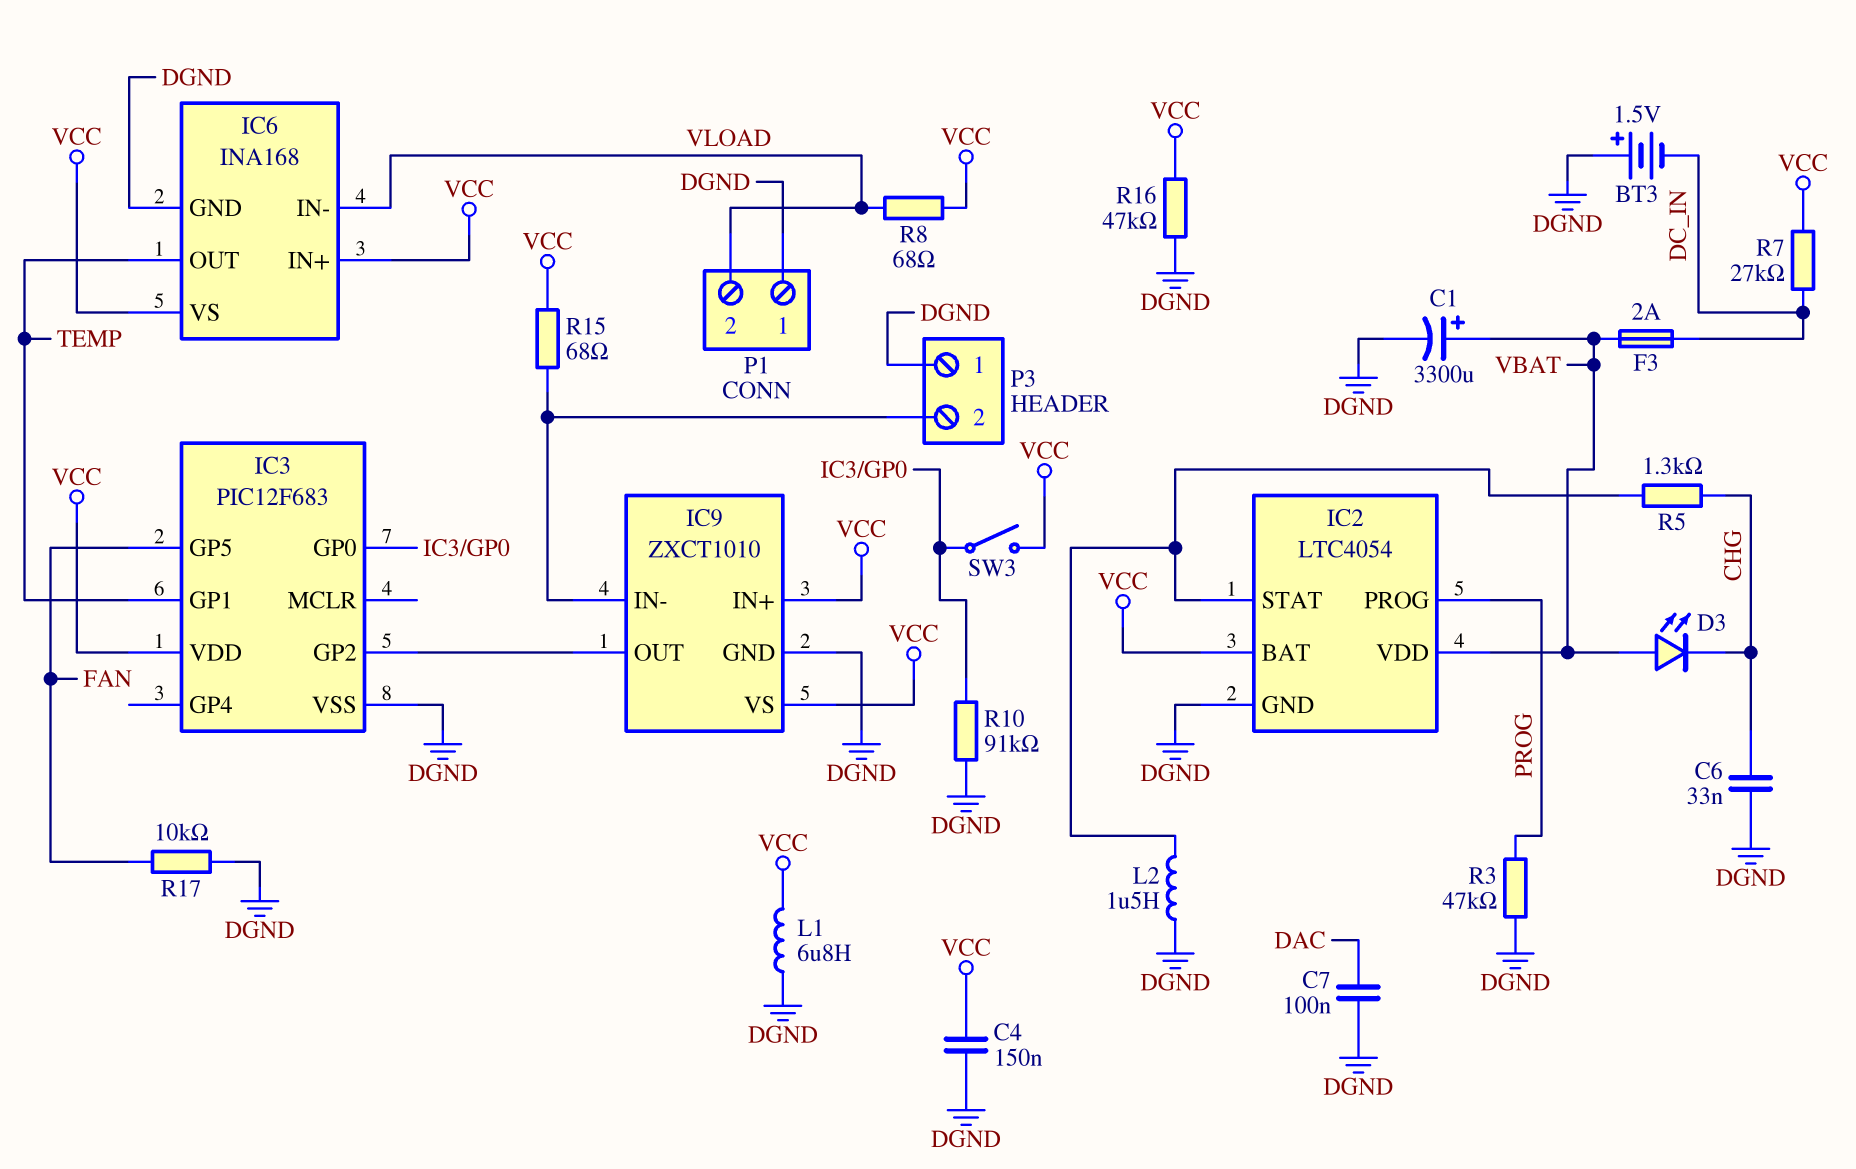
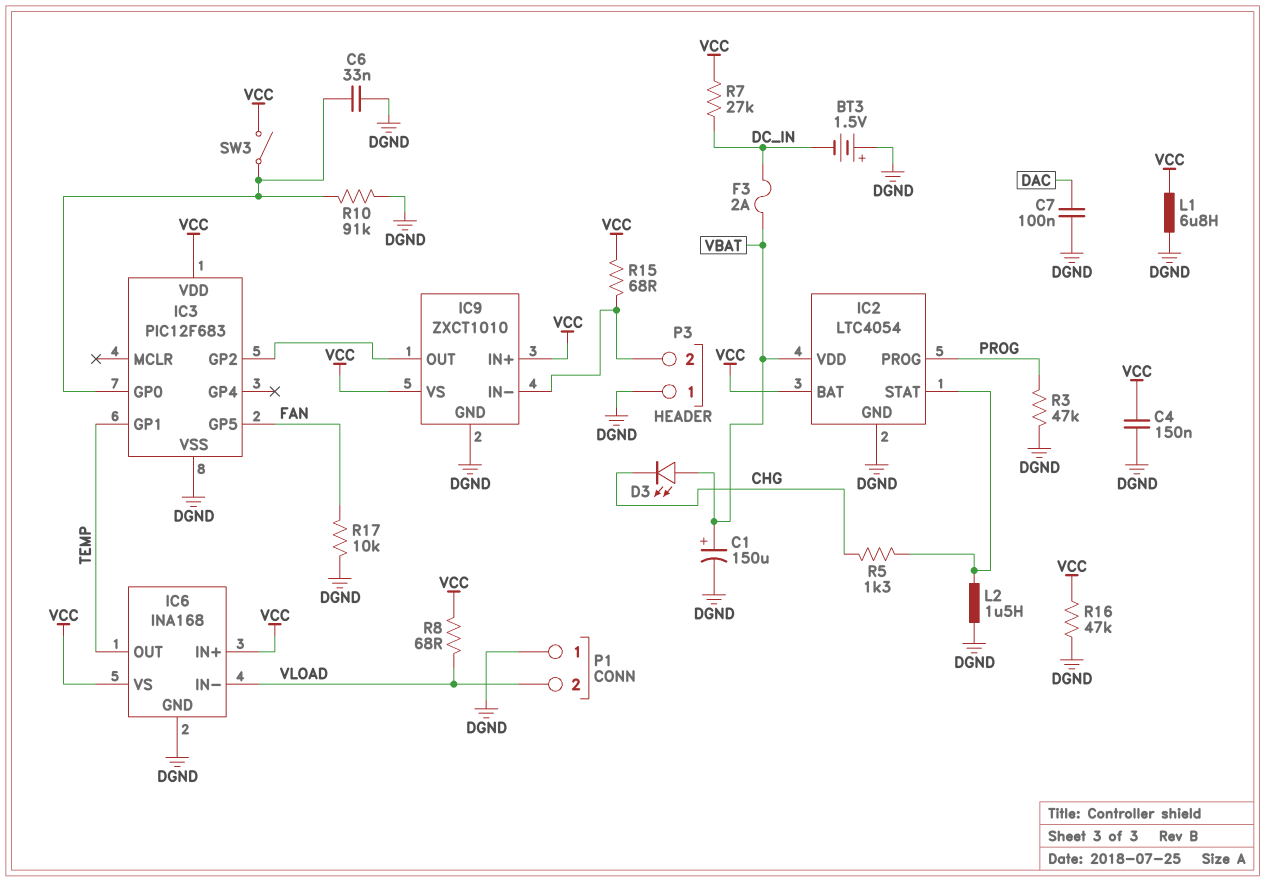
C1: 3300uF (plus VBAT, minus DGND) -> 150uF (plus VBAT, minus DGND)
C6: 33nF (CHG, DGND) -> 33nF (DGND, IC3/GP0)

